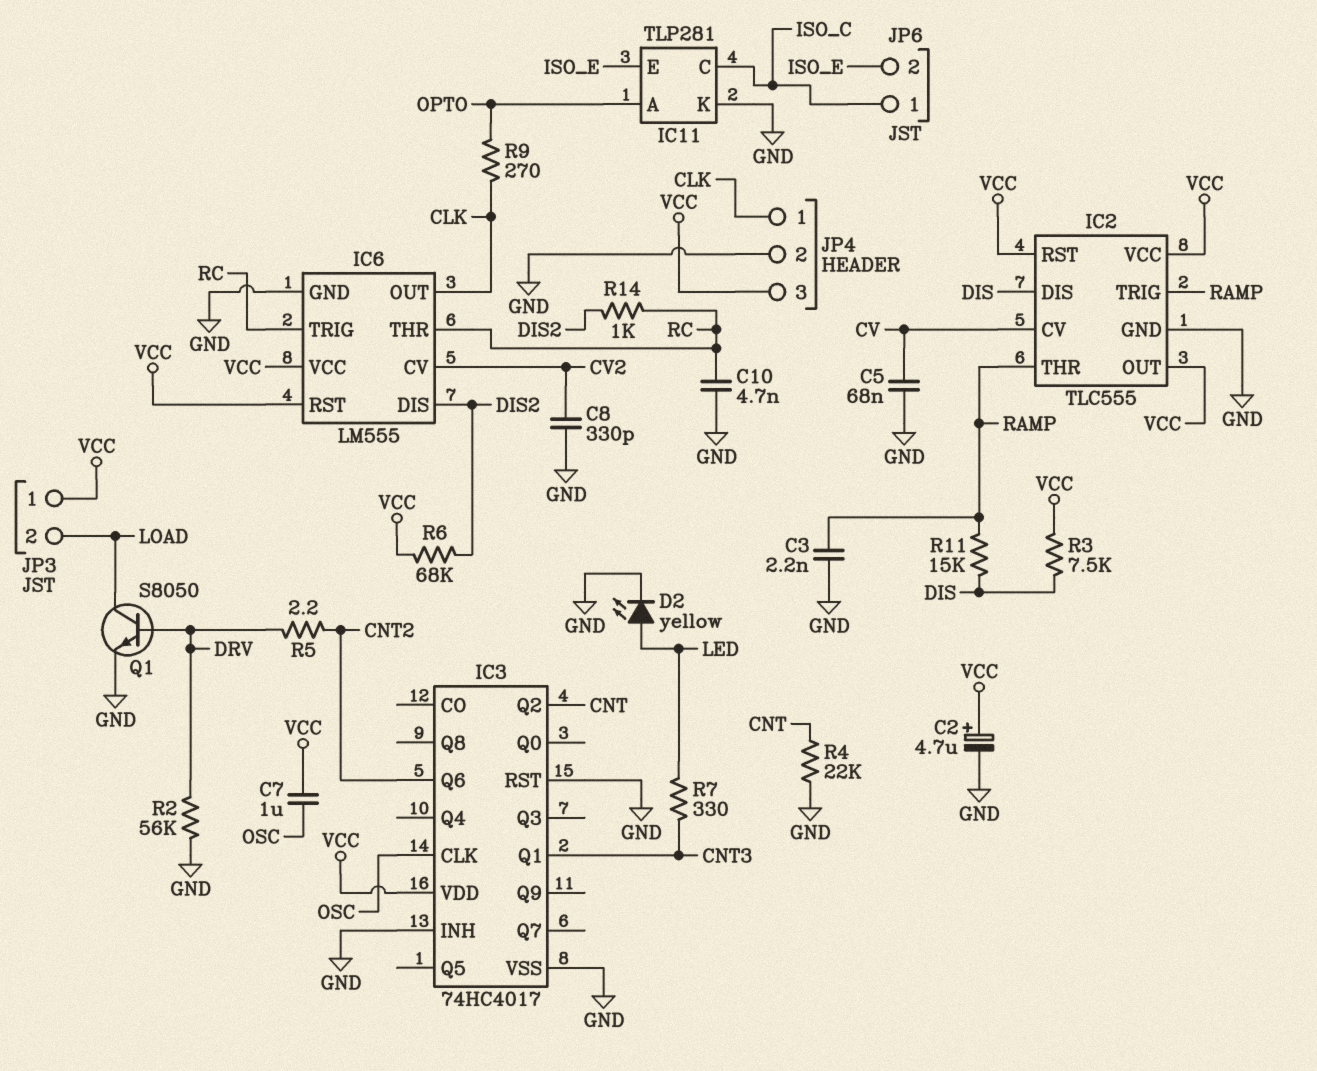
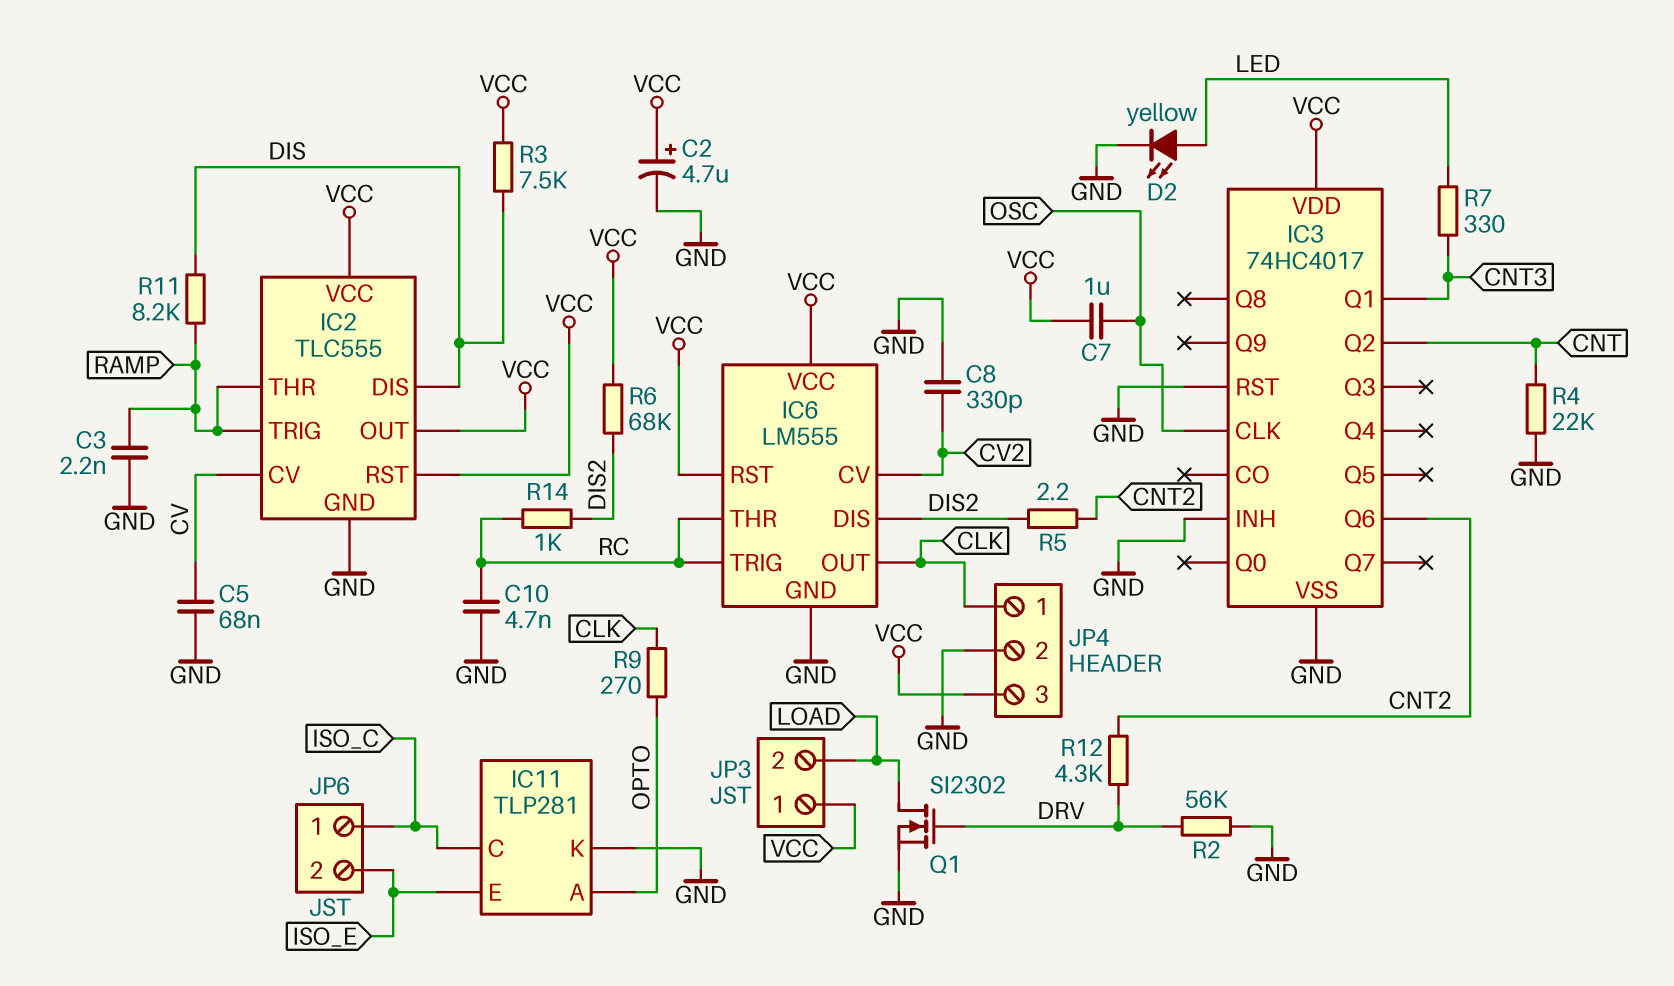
Q1: NPN S8050 (B DRV, C LOAD, E GND) -> NMOS SI2302 (G DRV, D LOAD, S GND)
R5: 2.2 (CNT2, DRV) -> 2.2 (CNT2, DIS2)
R11: 15k (DIS, RAMP) -> 8.2k (DIS, RAMP)
R12: none -> 4.3k (CNT2, DRV)

